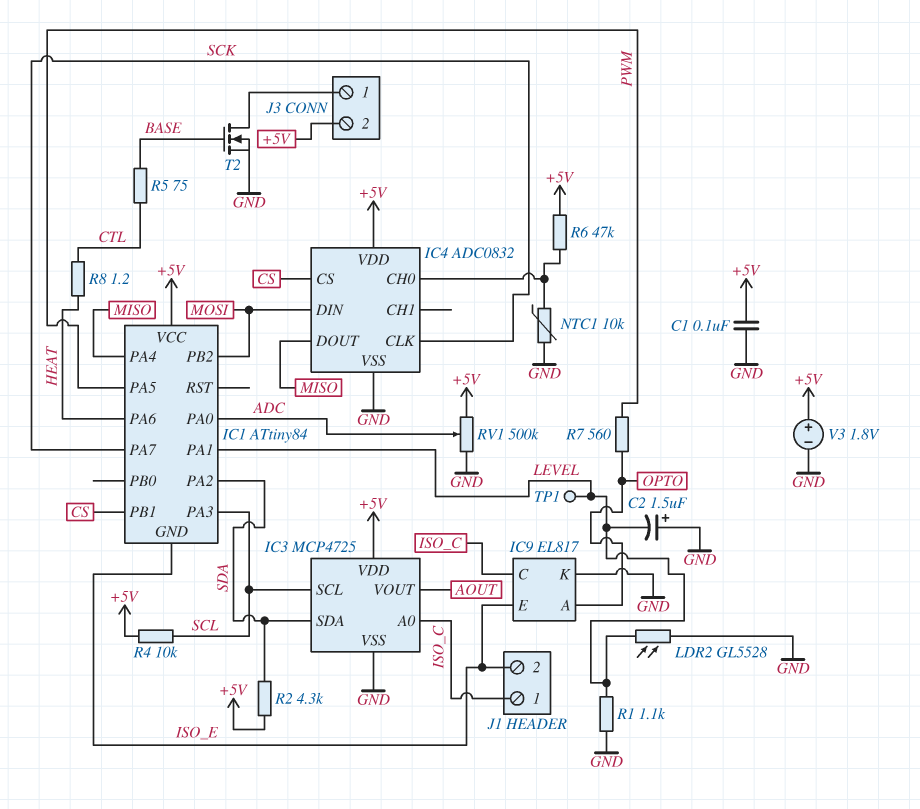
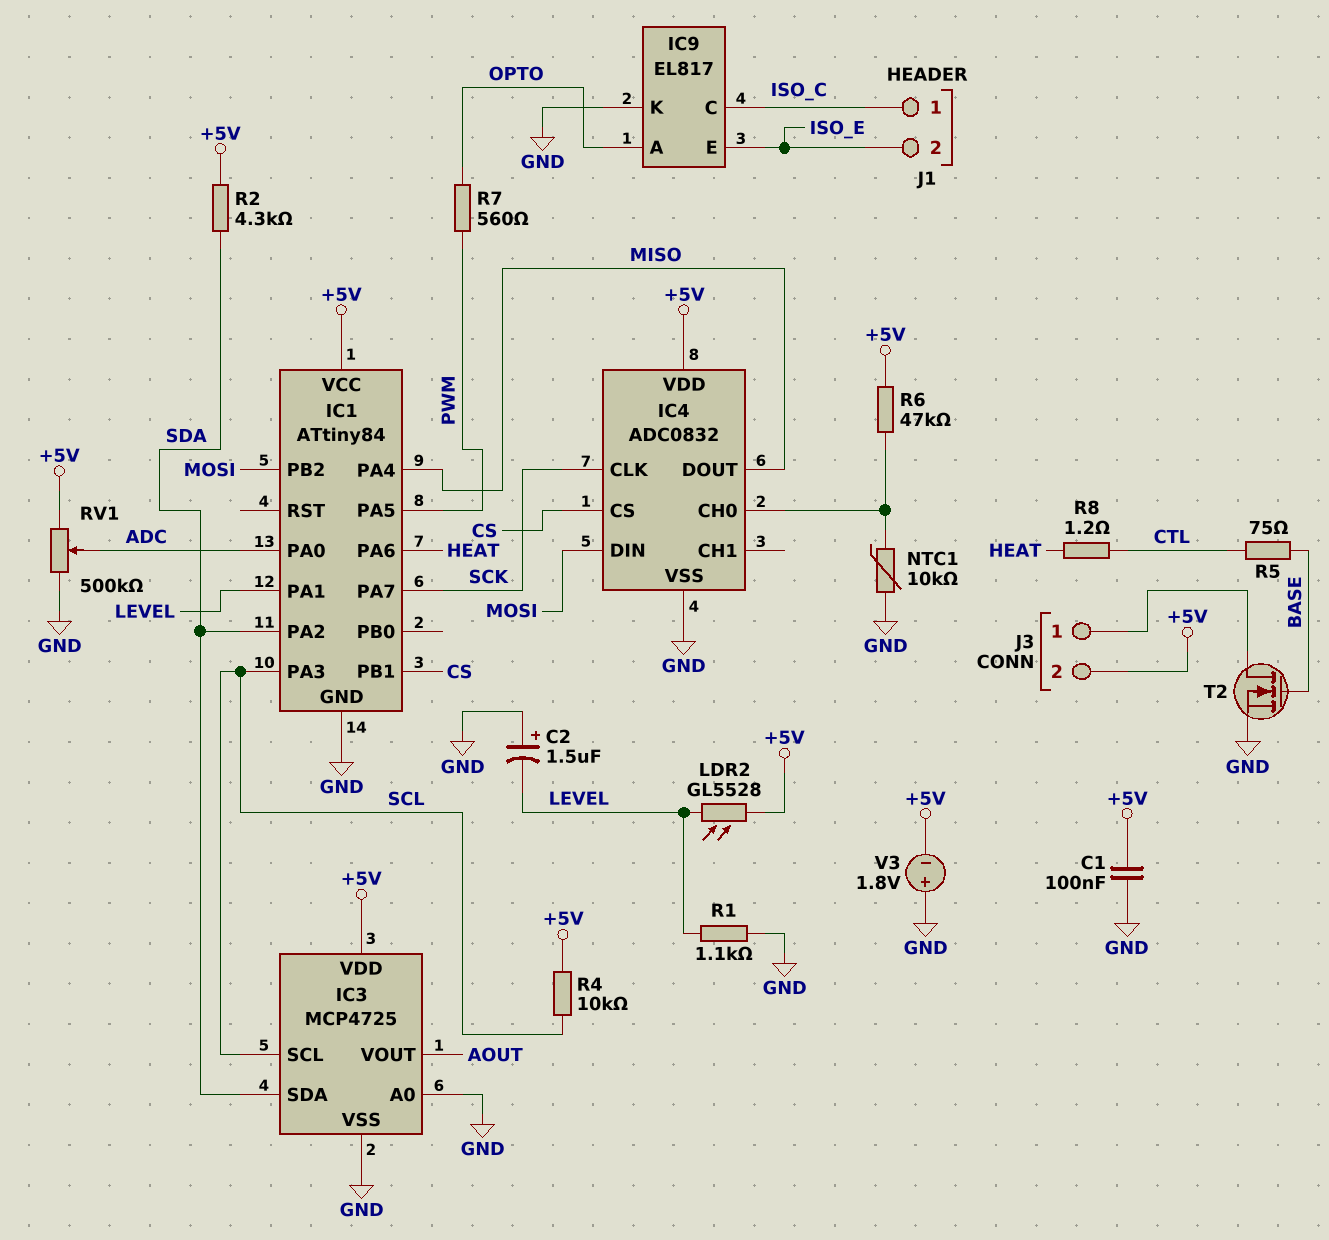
IC1 pin GND: ISO_E -> GND
IC3 pin A0: ISO_C -> GND
LDR2: GL5528 (GND, LEVEL) -> GL5528 (+5V, LEVEL)
TP1: test point (LEVEL) -> none
V3: 1.8V (plus +5V, minus GND) -> 1.8V (plus GND, minus +5V)

